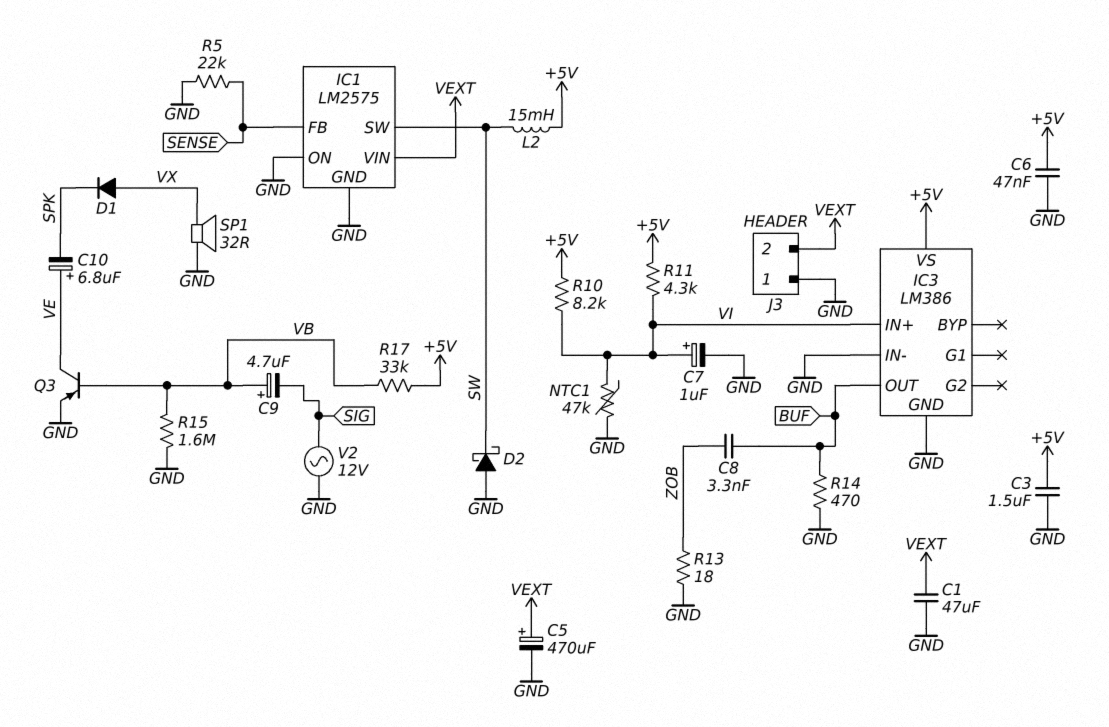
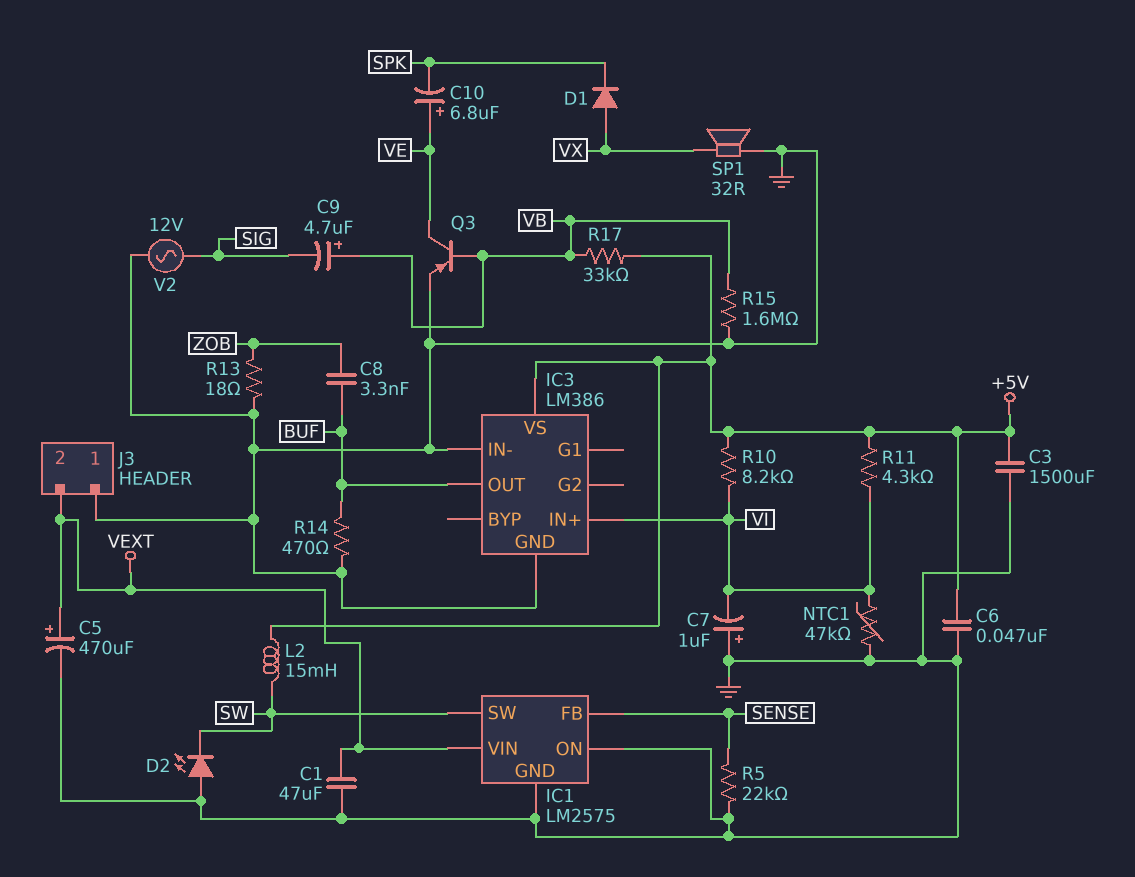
C3: 1.5uF (+5V, GND) -> 1500uF (+5V, GND)
C7: 1uF (plus VI, minus GND) -> 1uF (plus GND, minus VI)
D2: schottky (A GND, K SW) -> LED (A GND, K SW)

